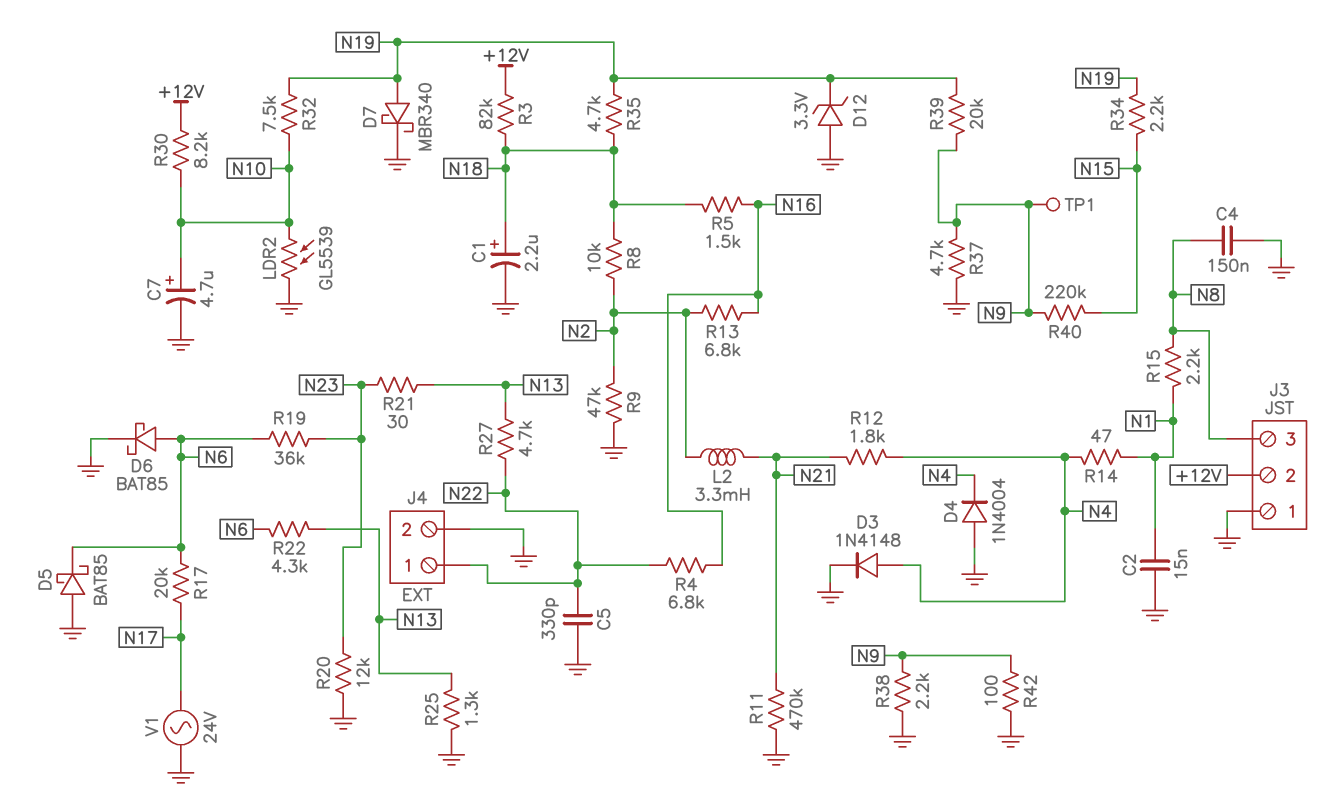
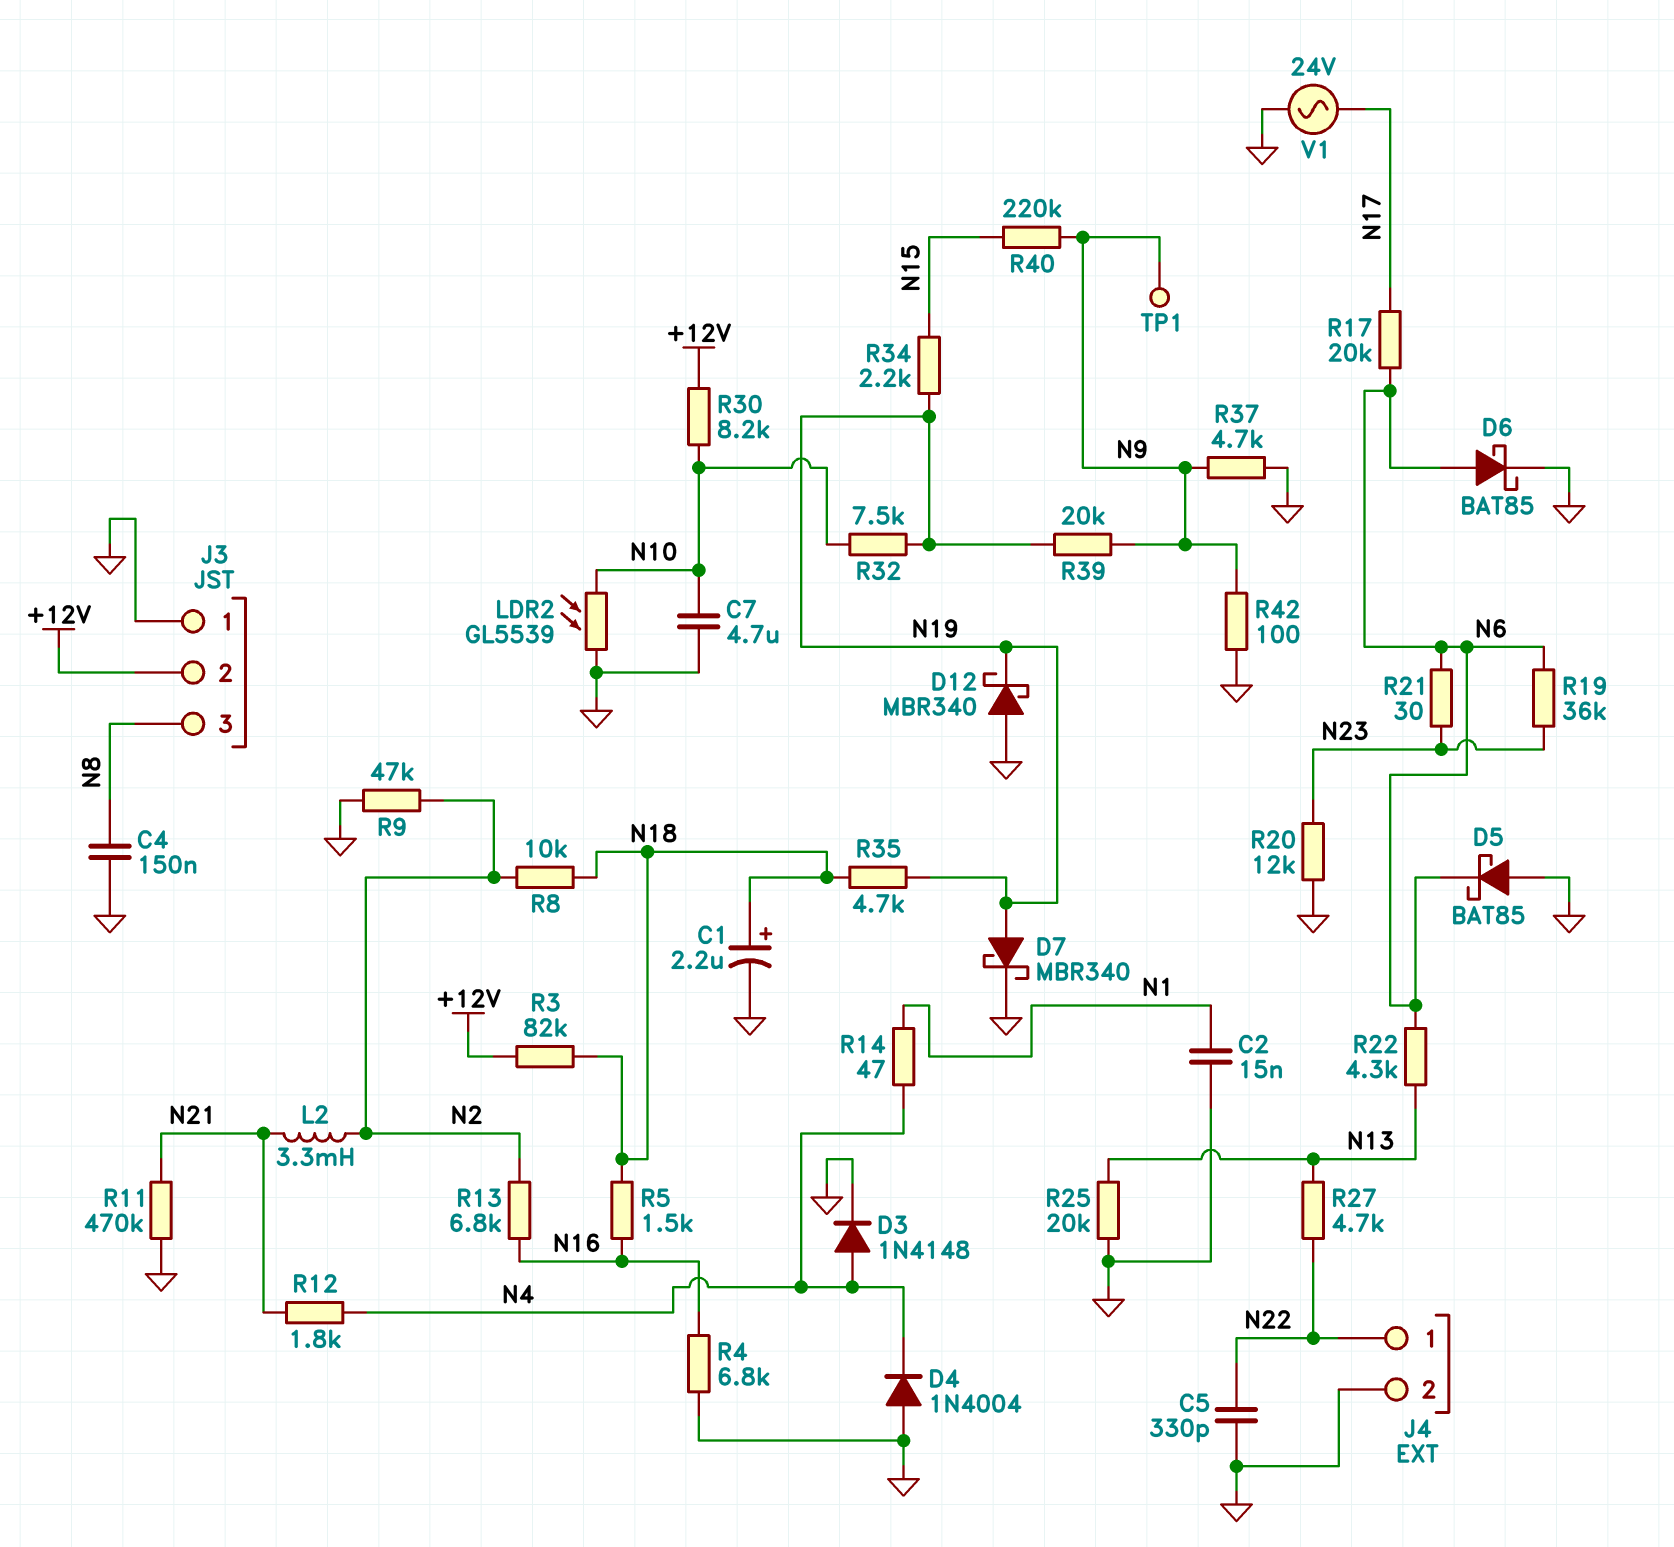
C7: 4.7uF (plus N10, minus GND) -> 4.7uF (GND, N10)
D12: zener 3.3V (A GND, K N19) -> schottky MBR340 (A GND, K N19)
R4: 6.8k (N16, N22) -> 6.8k (GND, N16)
R15: 2.2k (N1, N8) -> none
R21: 30 (N13, N23) -> 30 (N6, N23)
R25: 1.3k (GND, N13) -> 20k (GND, N13)
R38: 2.2k (GND, N9) -> none

